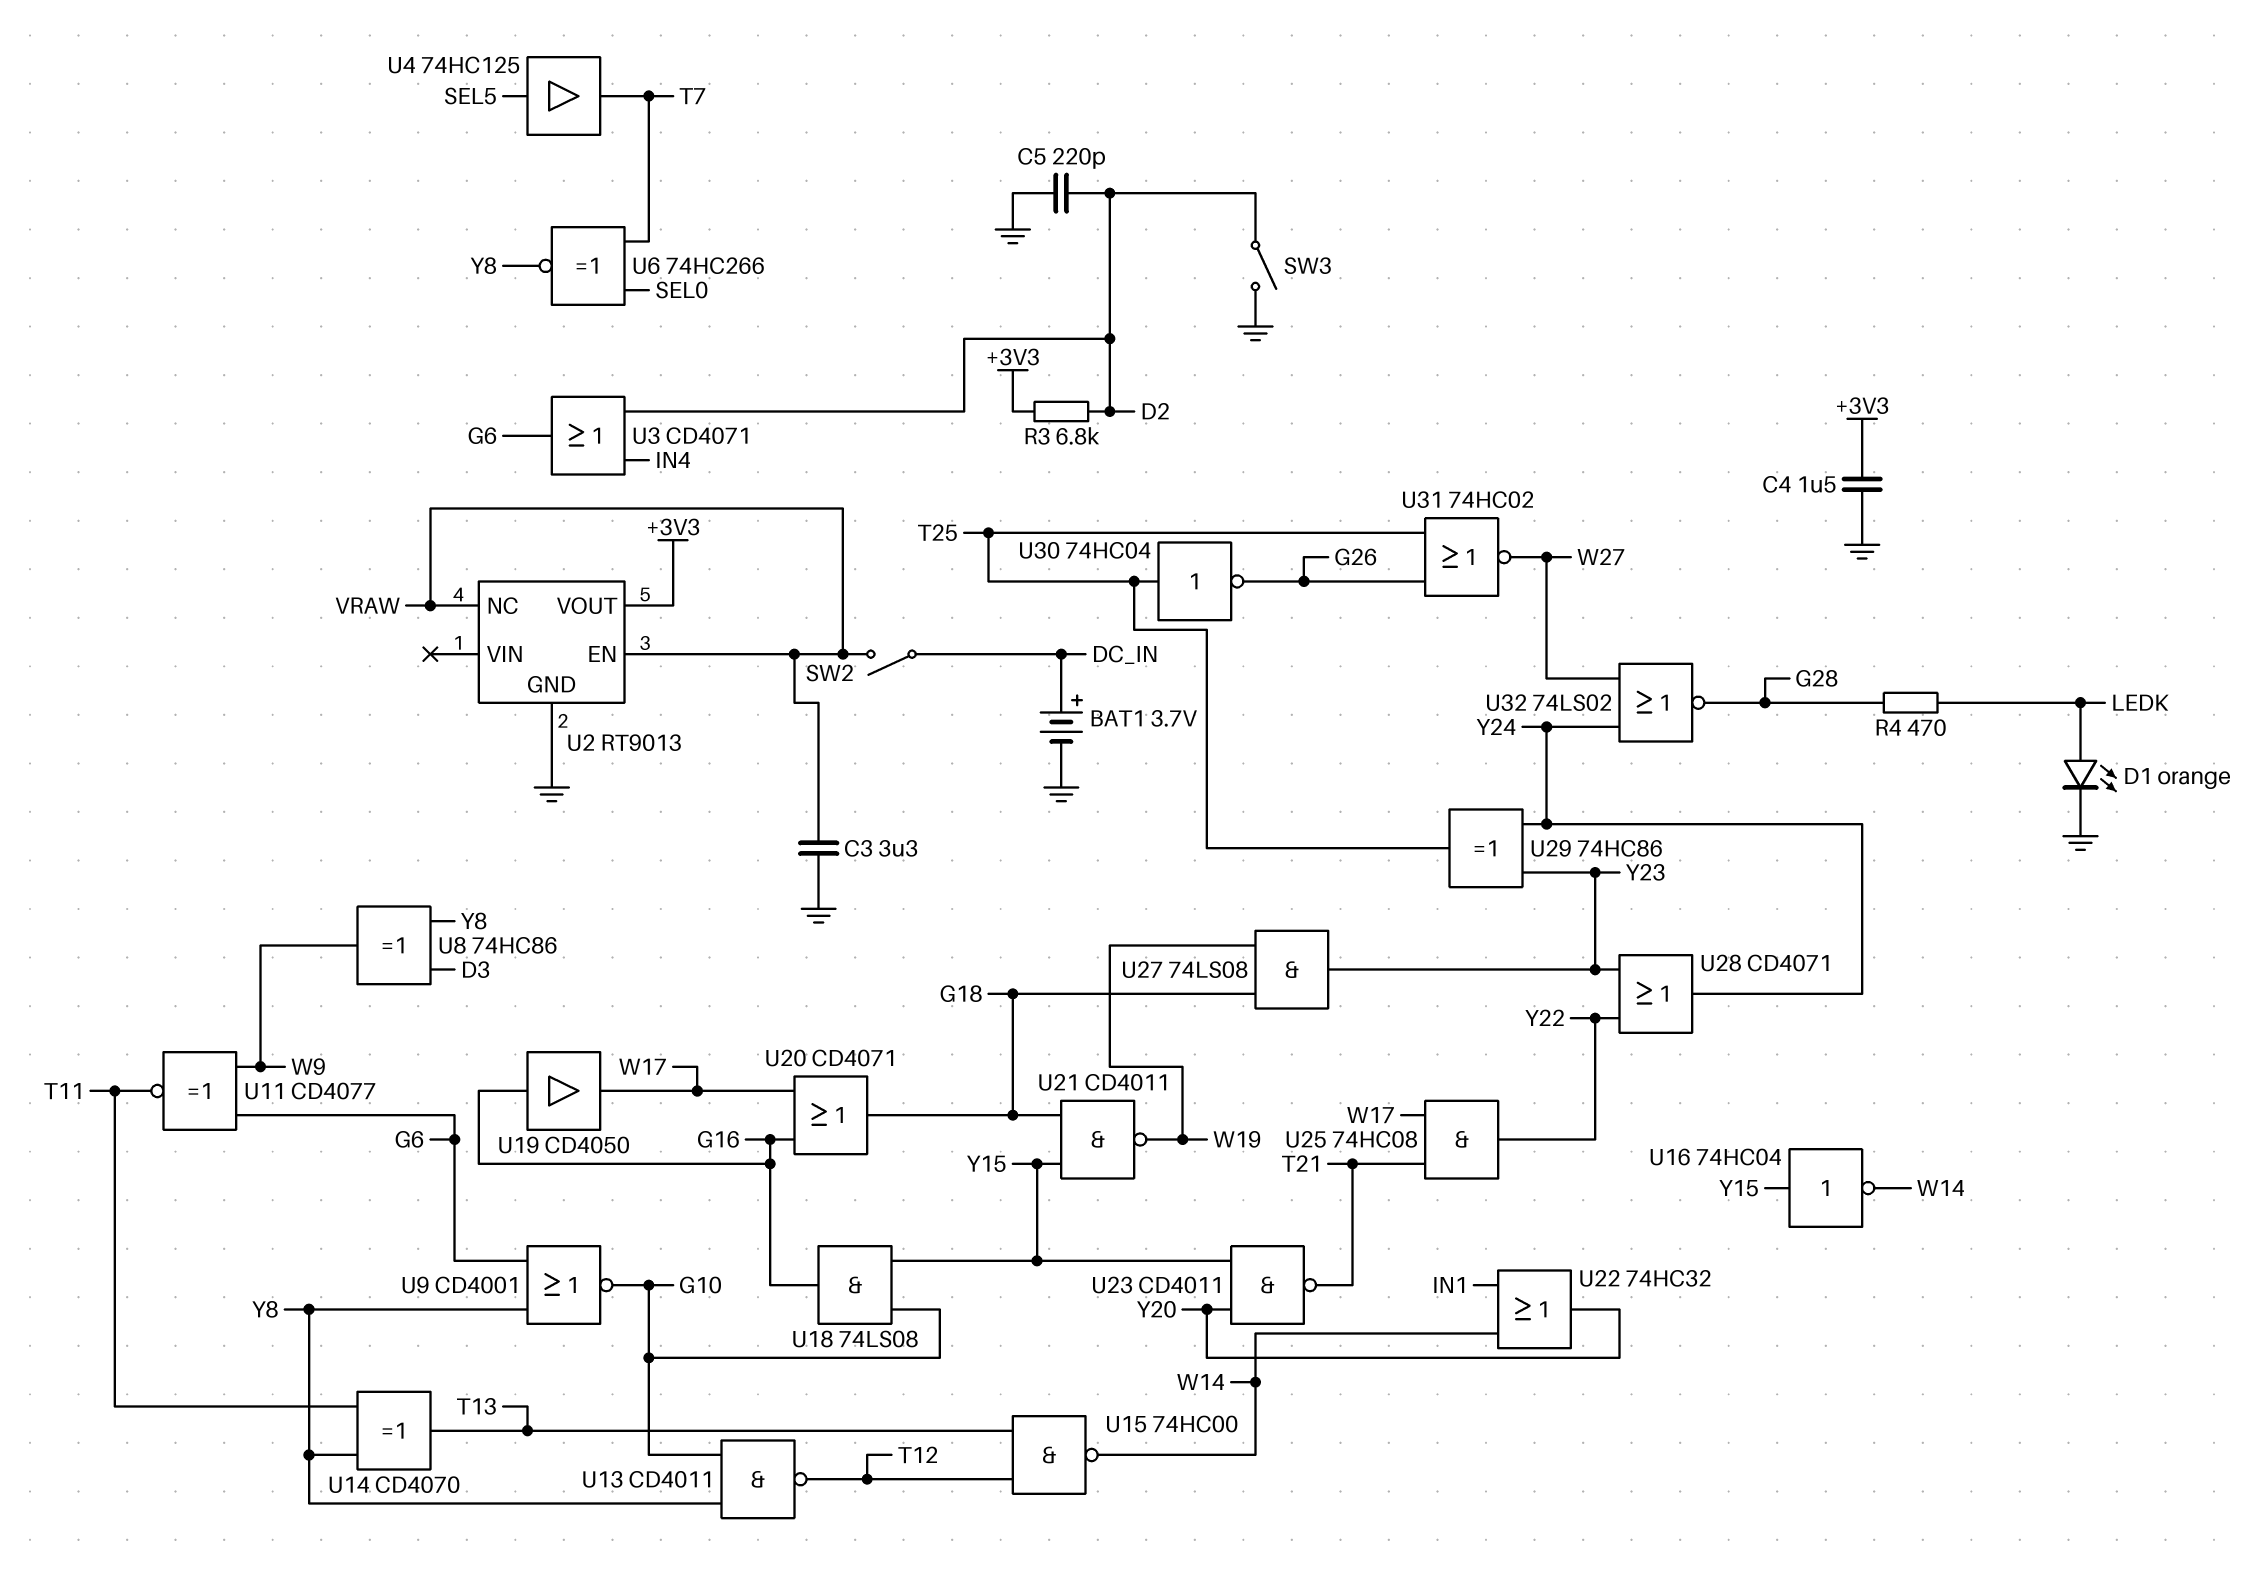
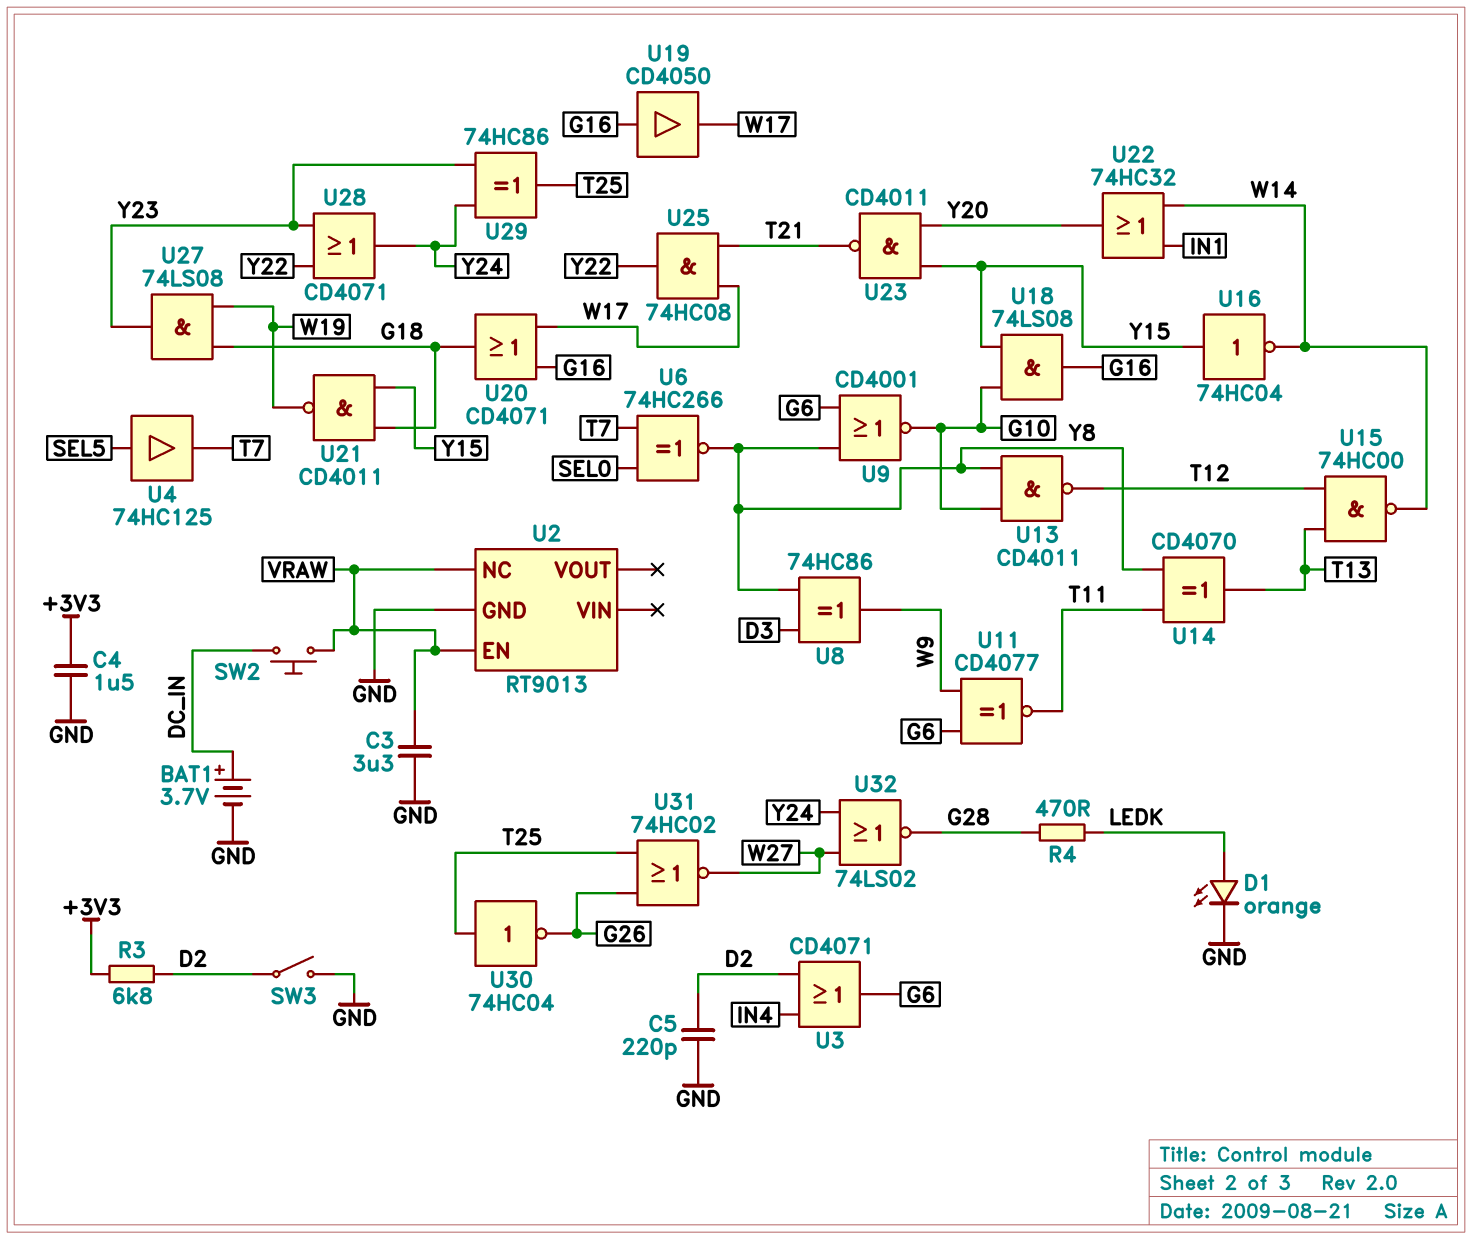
SW2: switch (DC_IN, VRAW) -> button (DC_IN, VRAW)
U2 pin VOUT: +3V3 -> none

